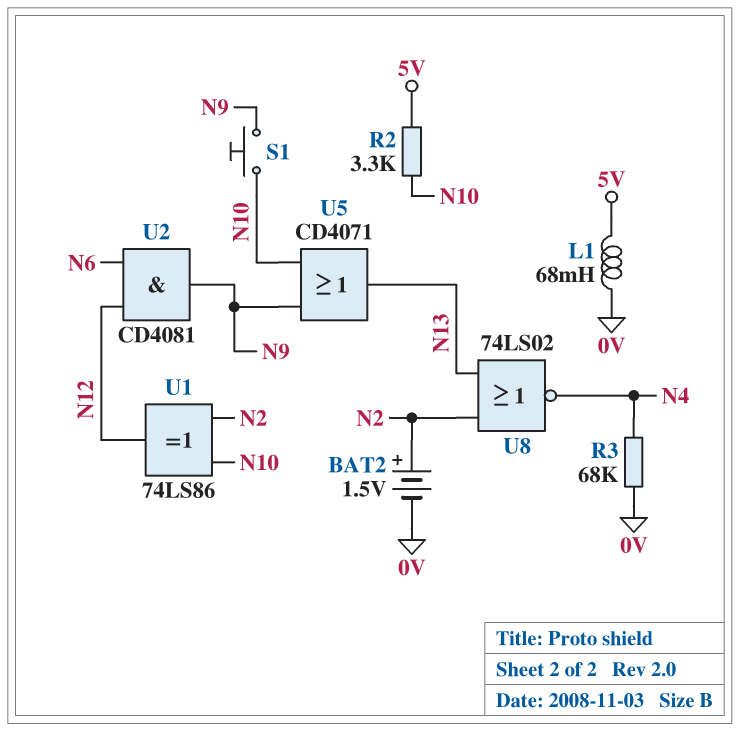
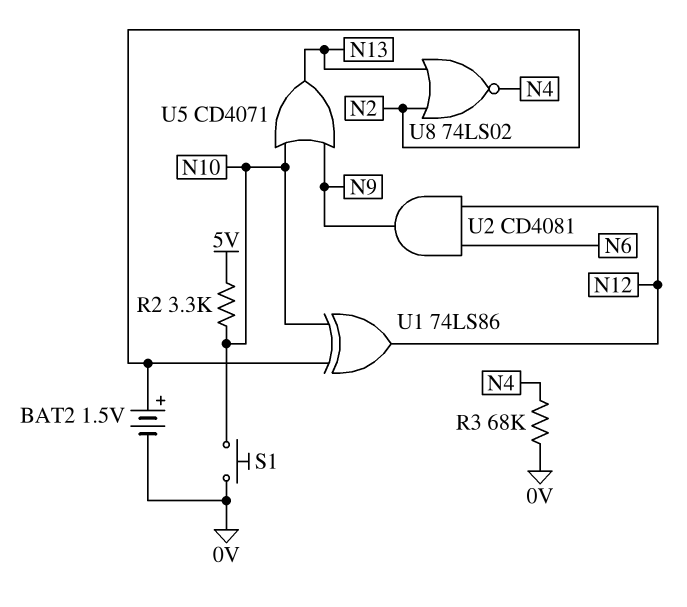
L1: 68mH (0V, 5V) -> none
S1: button (N9, N10) -> button (0V, N10)

